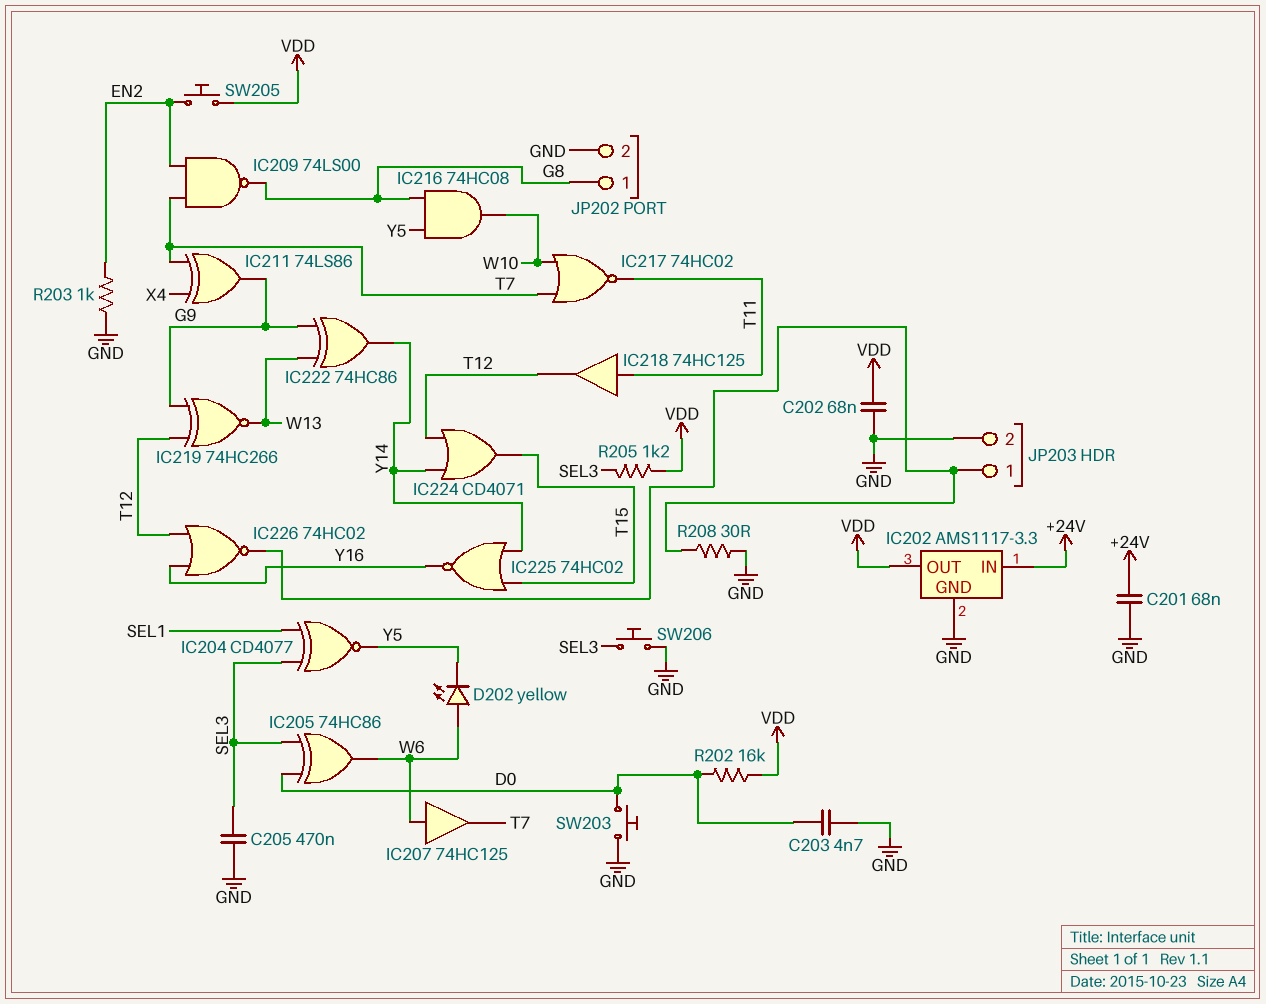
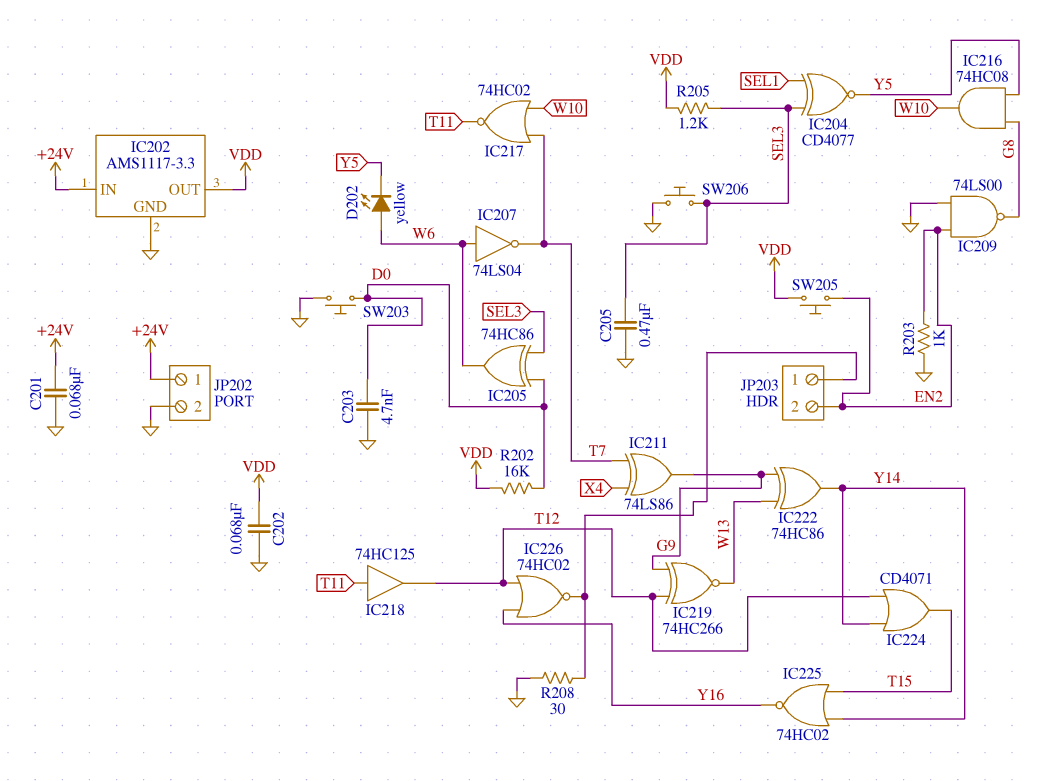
IC207: buffer 74HC125 (in W6, out T7) -> NOT 74LS04 (in W6, out T7)
IC209: NAND 74LS00 (in EN2, in T7, out G8) -> NAND 74LS00 (in EN2, in GND, out G8)
JP202 pin 1: G8 -> +24V
JP203 pin 2: GND -> EN2

